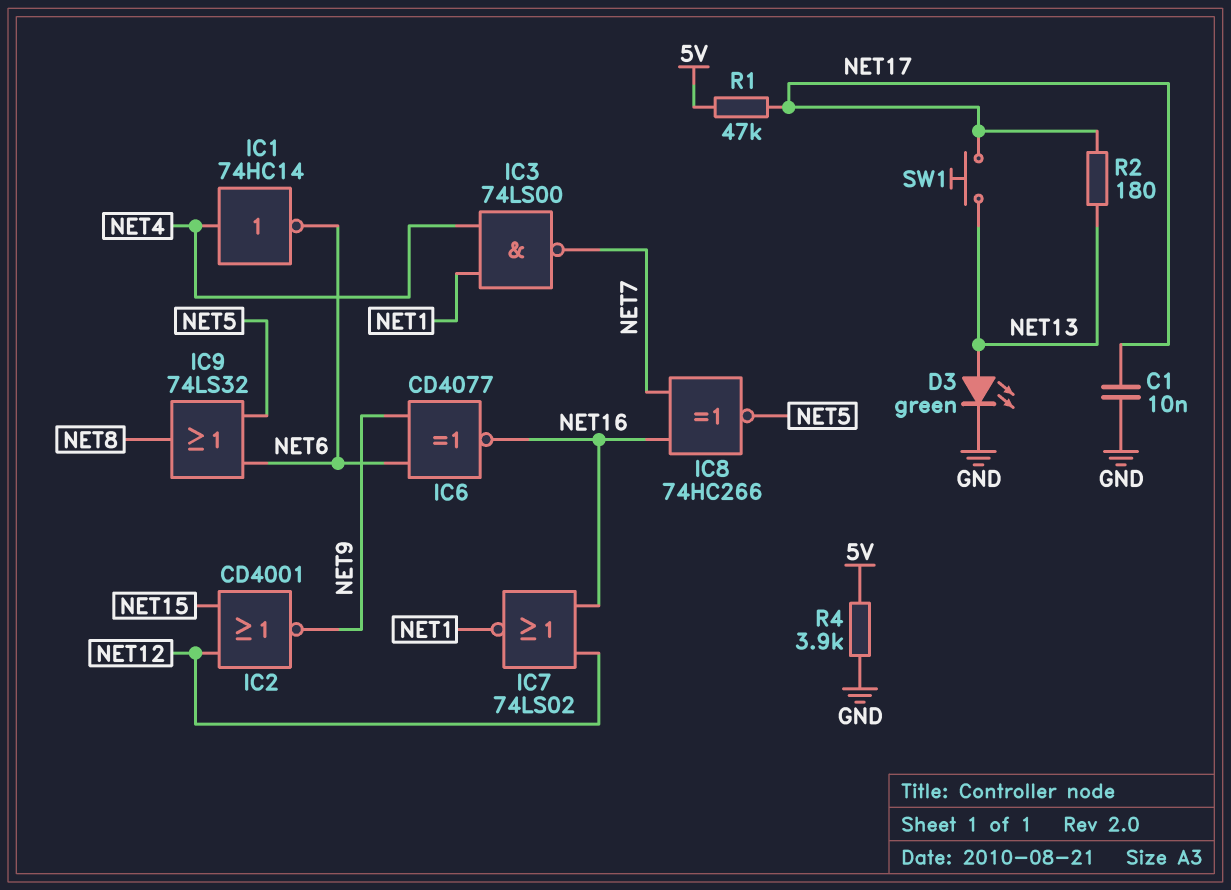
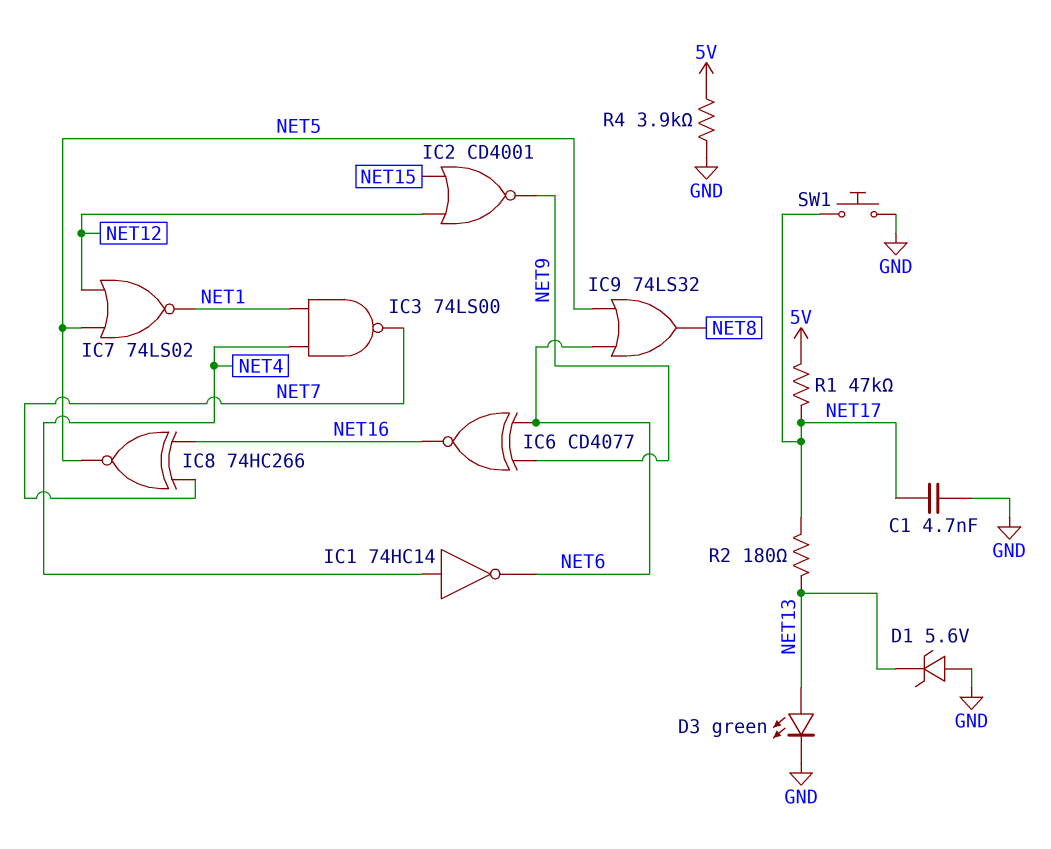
C1: 10nF (GND, NET17) -> 4.7nF (GND, NET17)
D1: none -> zener 5.6V (A GND, K NET13)
IC7: NOR 74LS02 (in NET12, in NET16, out NET1) -> NOR 74LS02 (in NET5, in NET12, out NET1)
SW1: button (NET13, NET17) -> button (GND, NET17)

